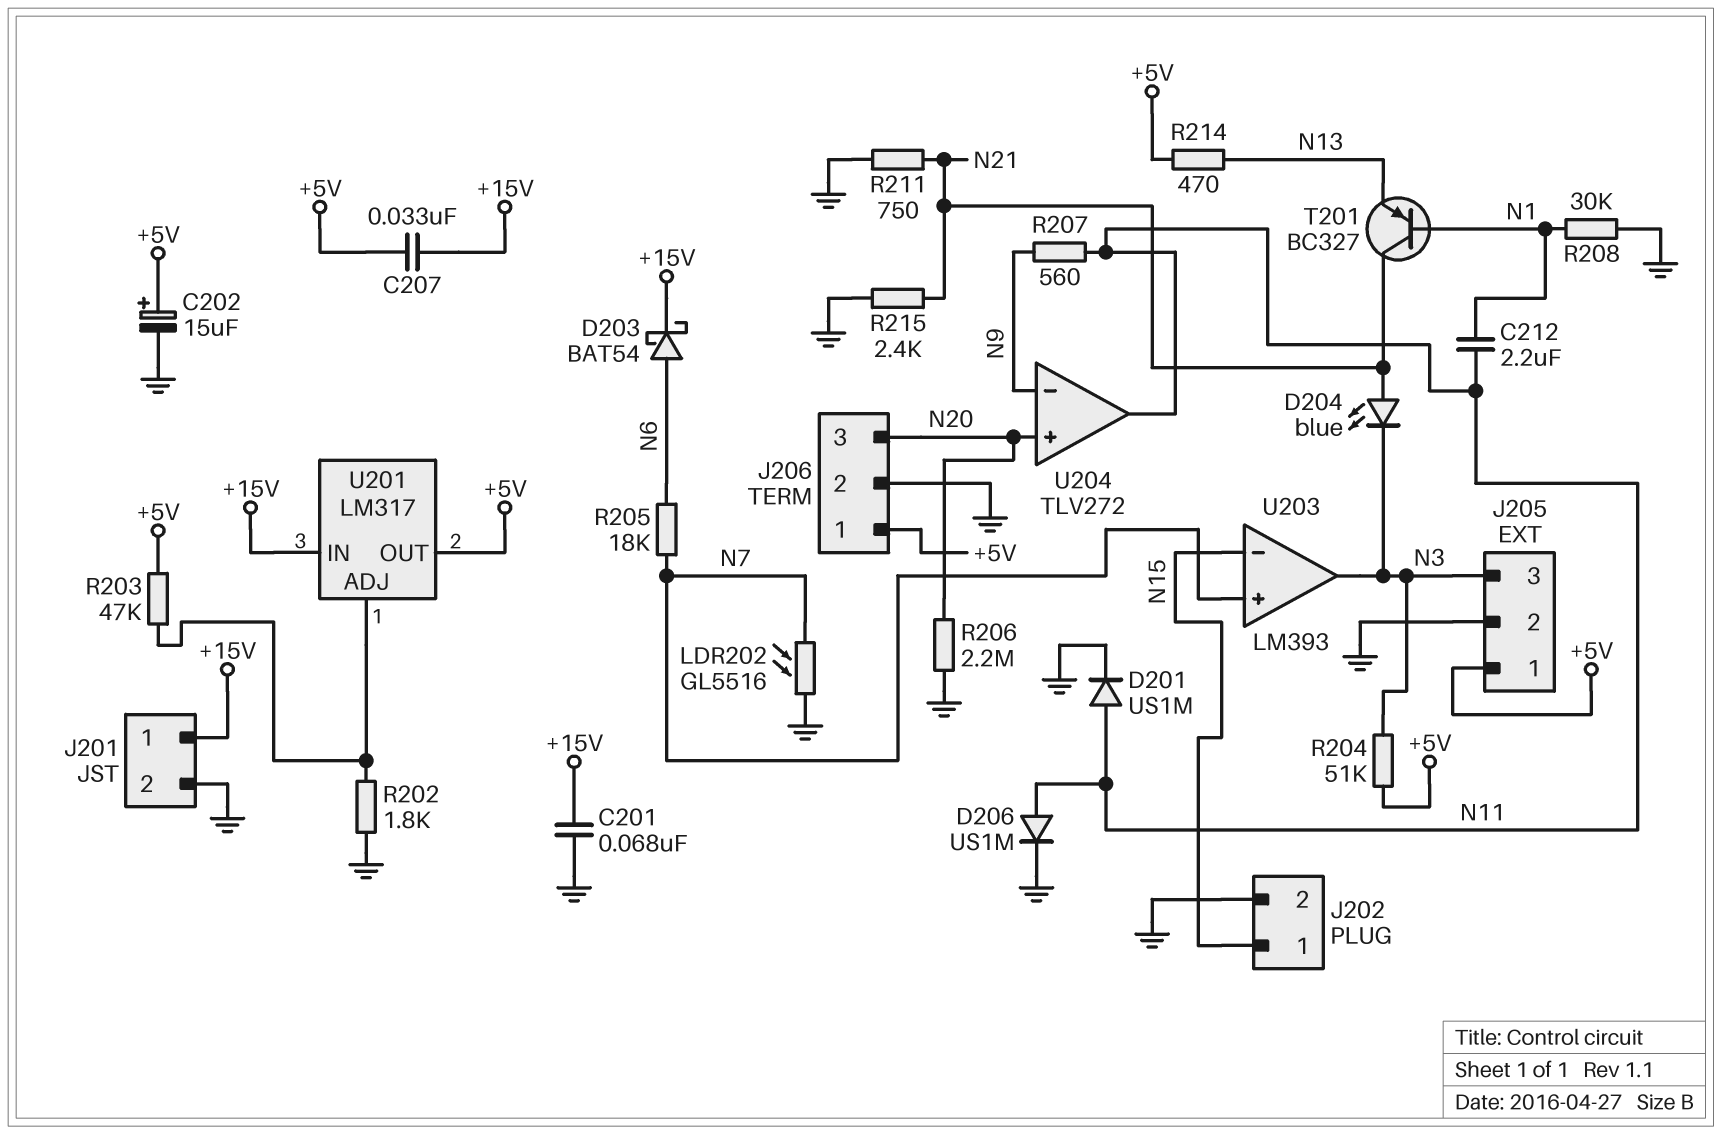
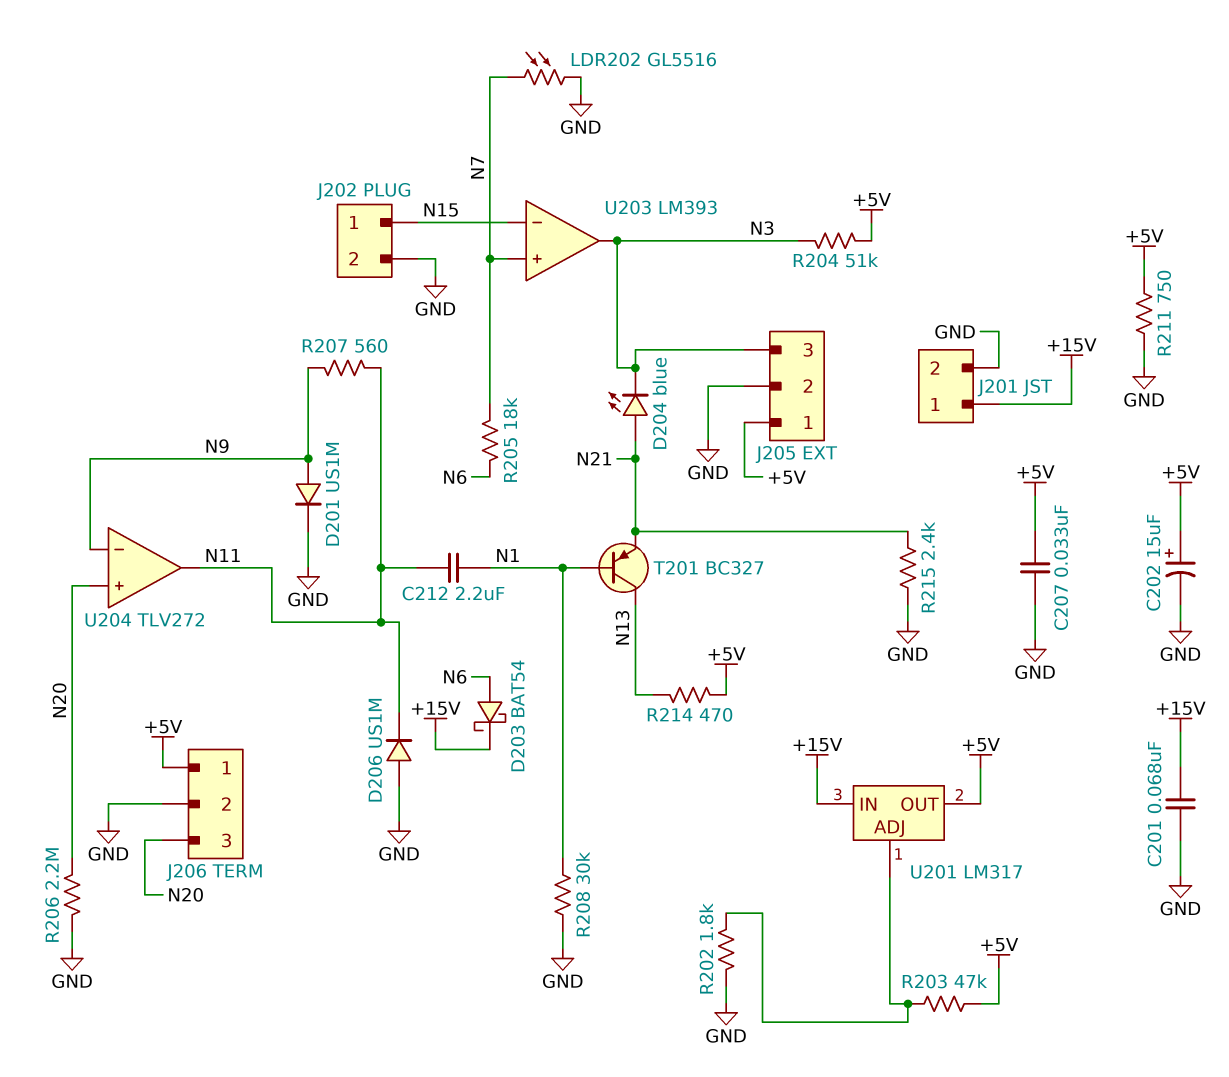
C207: 33nF (+5V, +15V) -> 33nF (+5V, GND)
D201: diode US1M (A N11, K GND) -> diode US1M (A N9, K GND)
D206: diode US1M (A N11, K GND) -> diode US1M (A GND, K N11)
R211: 750 (GND, N21) -> 750 (+5V, GND)
T201: PNP BC327 (B N1, C N21, E N13) -> PNP BC327 (B N1, C N13, E N21)

